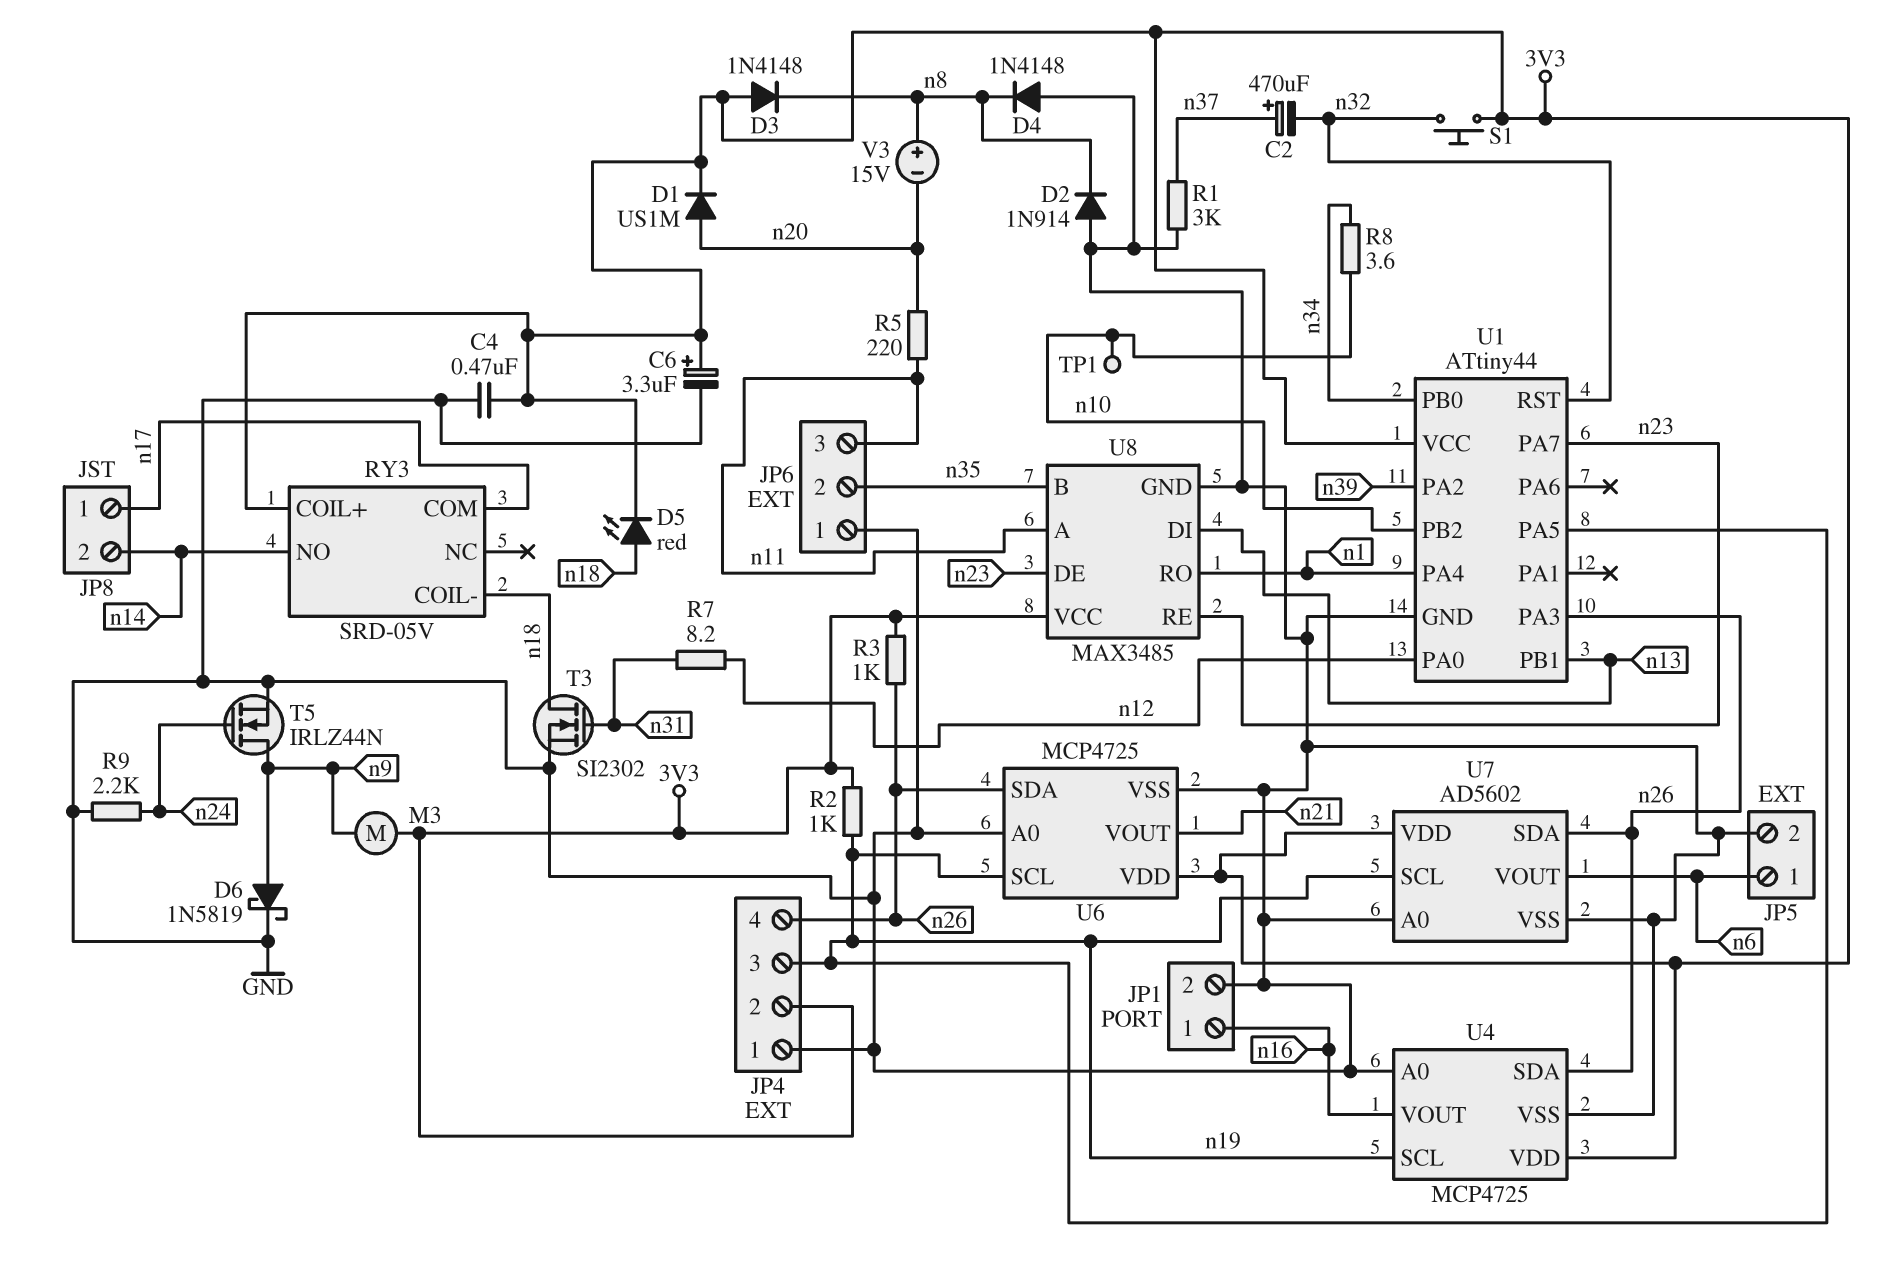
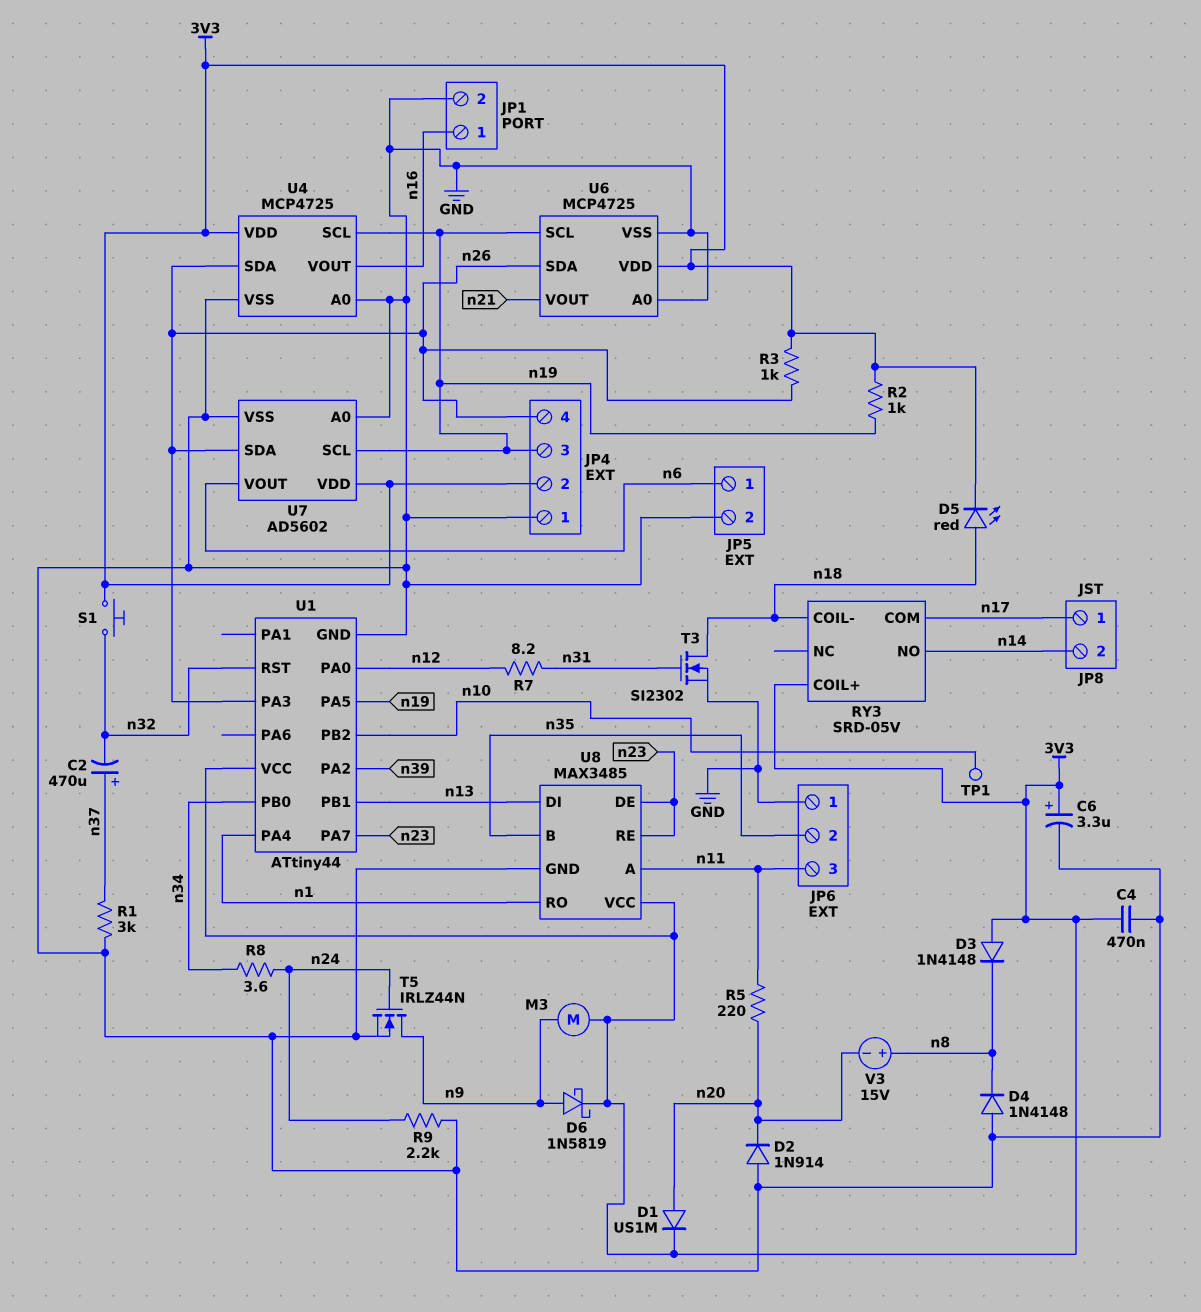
D2: diode 1N914 (A GND, K n8) -> diode 1N914 (A GND, K n20)
D6: schottky 1N5819 (A n9, K GND) -> schottky 1N5819 (A n9, K 3V3)
R8: 3.6 (n10, n34) -> 3.6 (n24, n34)

